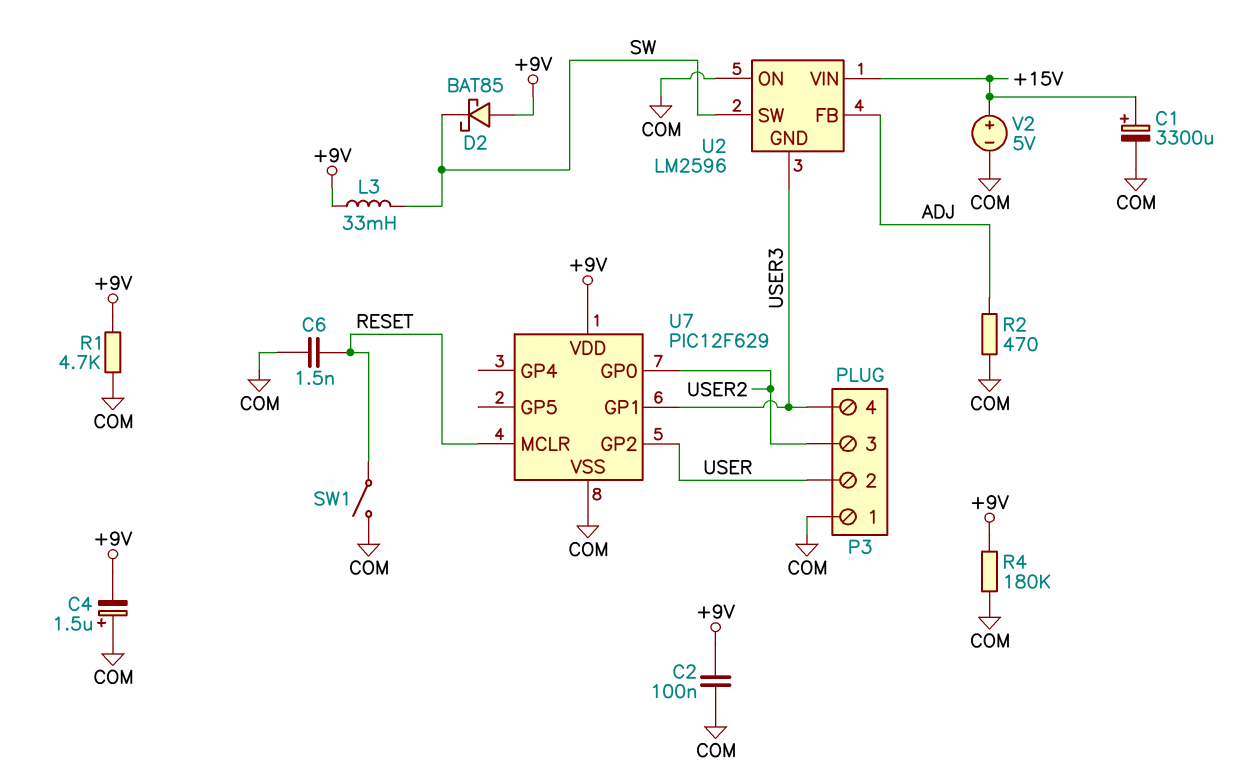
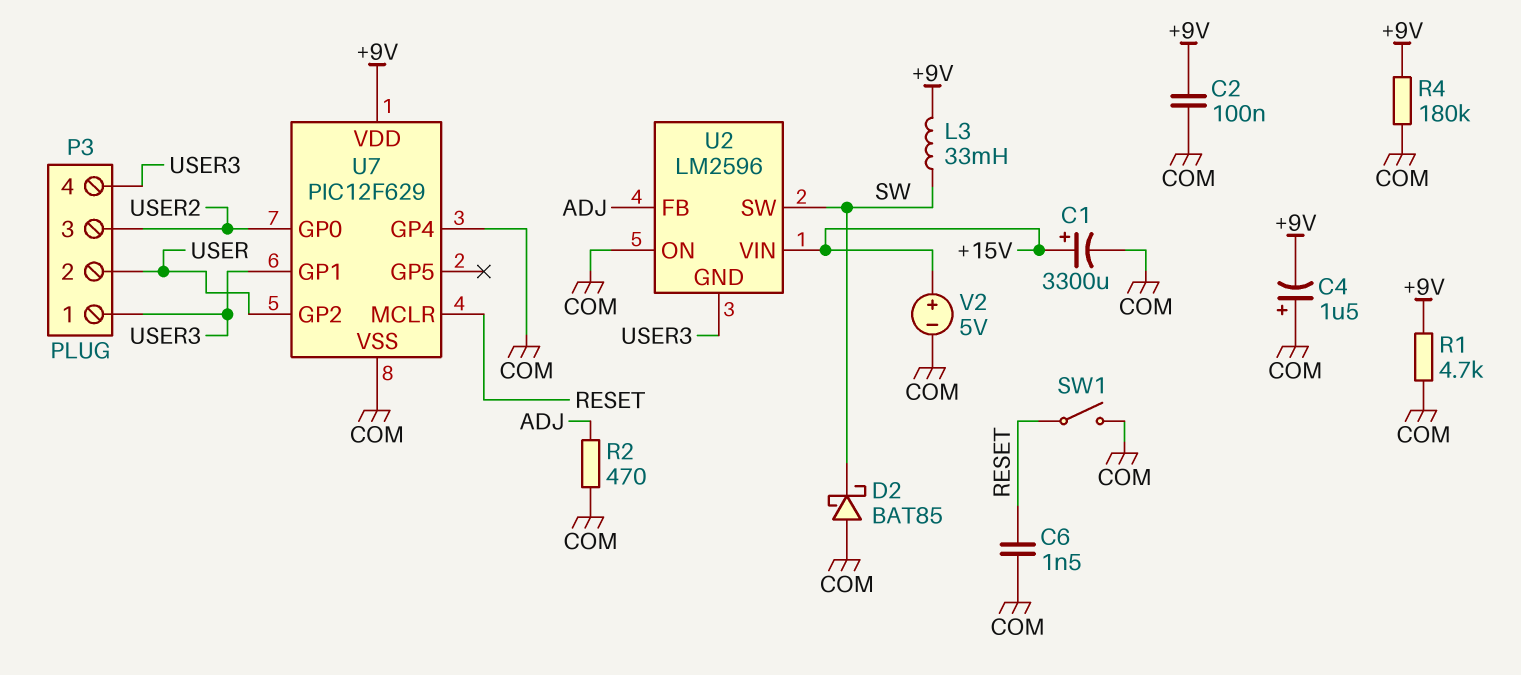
D2: schottky BAT85 (A +9V, K SW) -> schottky BAT85 (A COM, K SW)
P3 pin 1: COM -> USER3
U7 pin GP4: none -> COM

